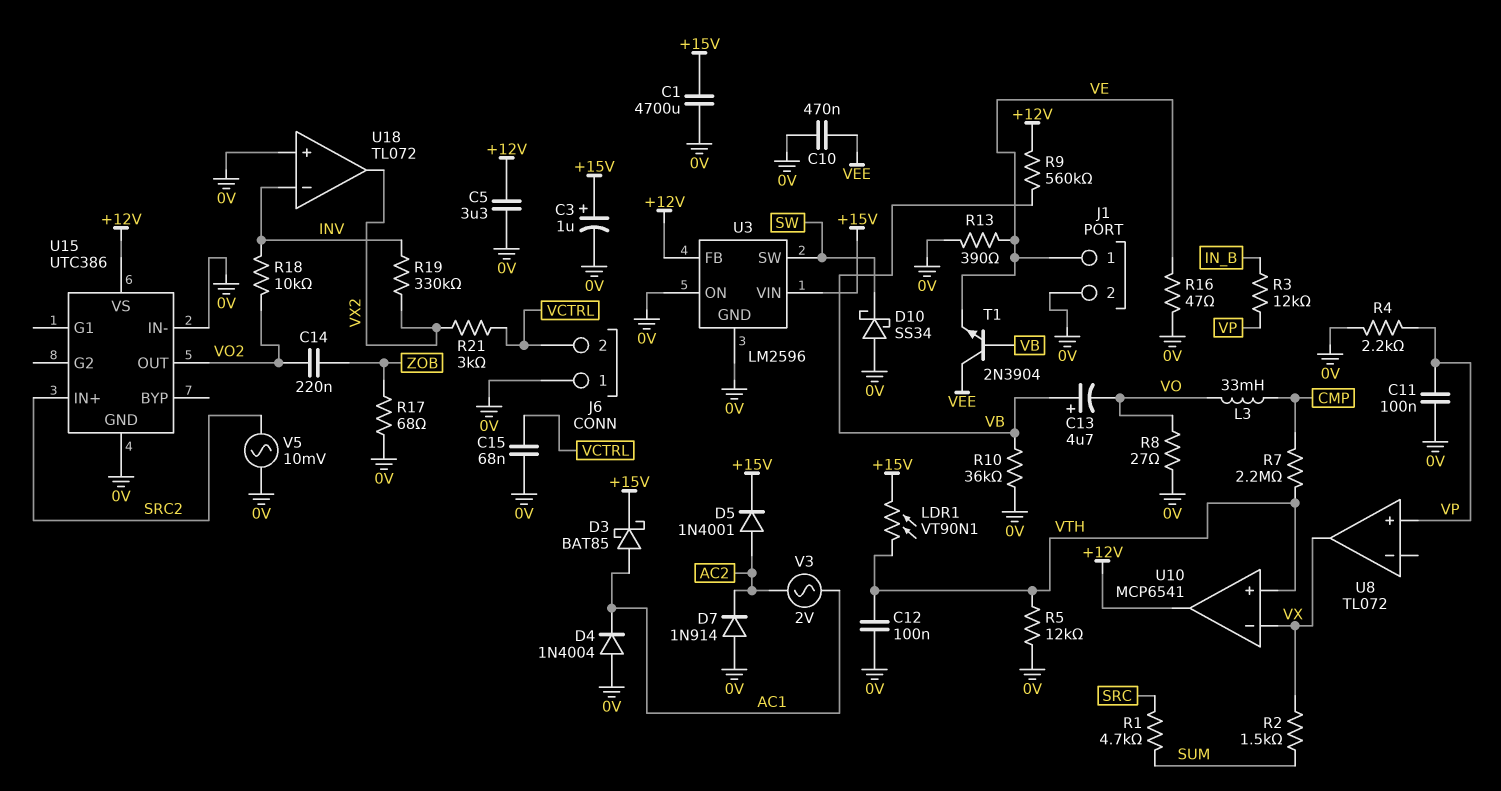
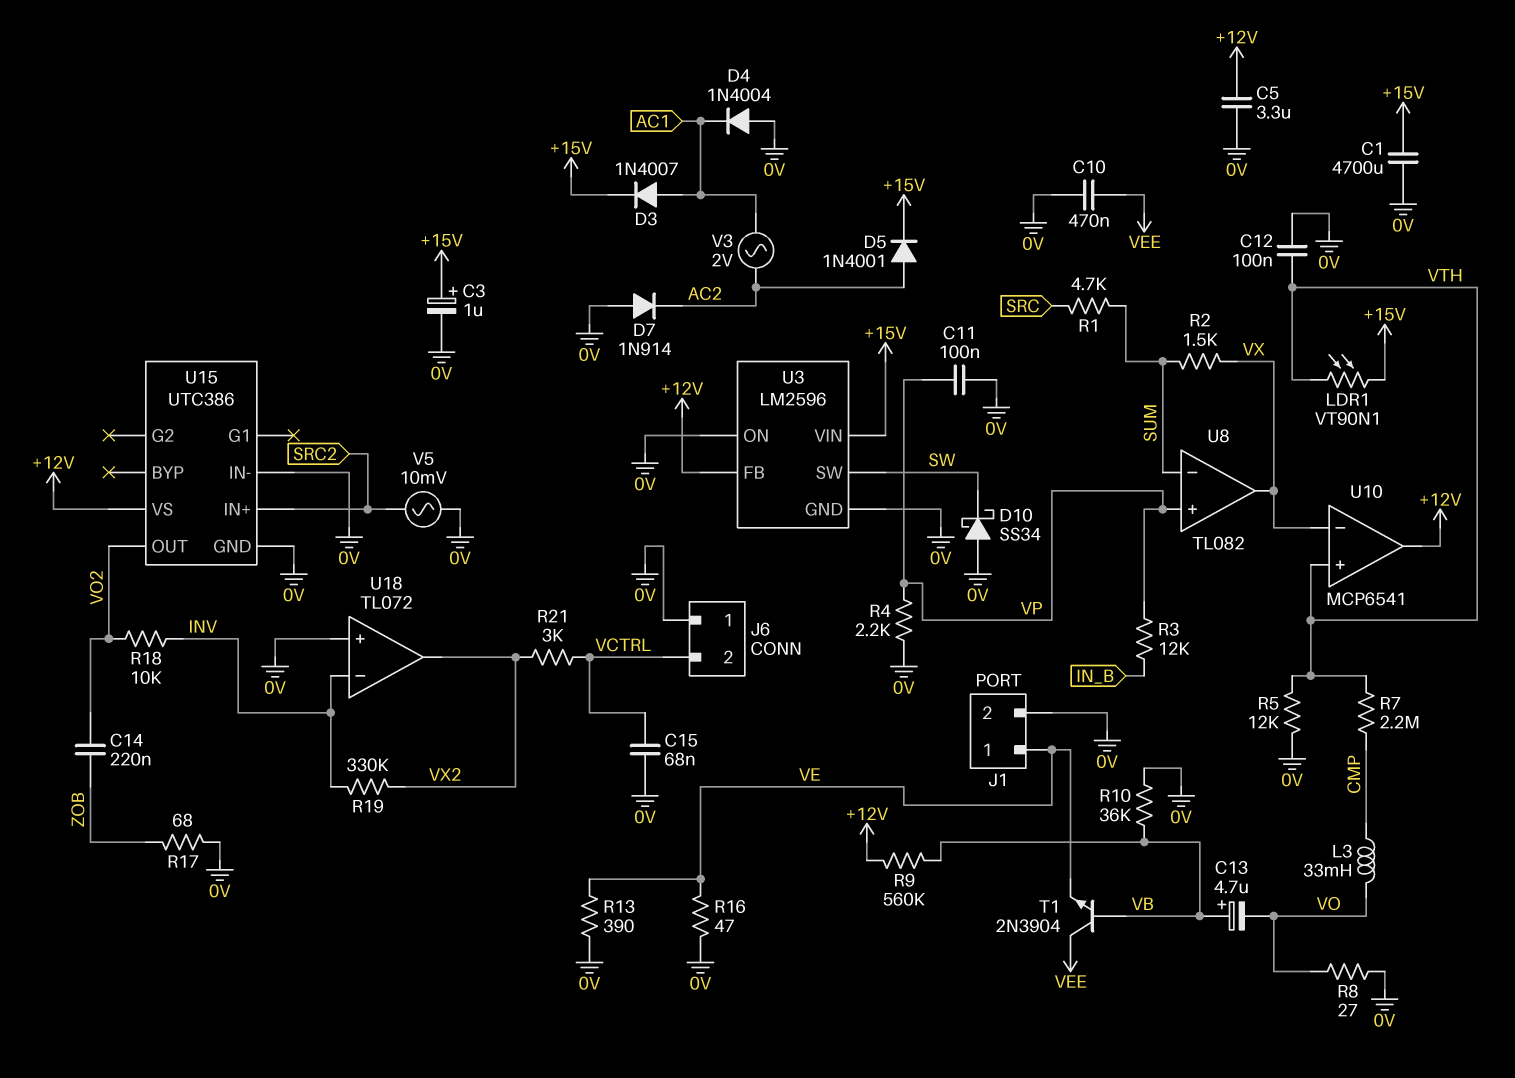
D3: schottky BAT85 (A AC1, K +15V) -> diode 1N4007 (A AC1, K +15V)
U8: TL072 -> TL082
U8 pin in-: none -> SUM

